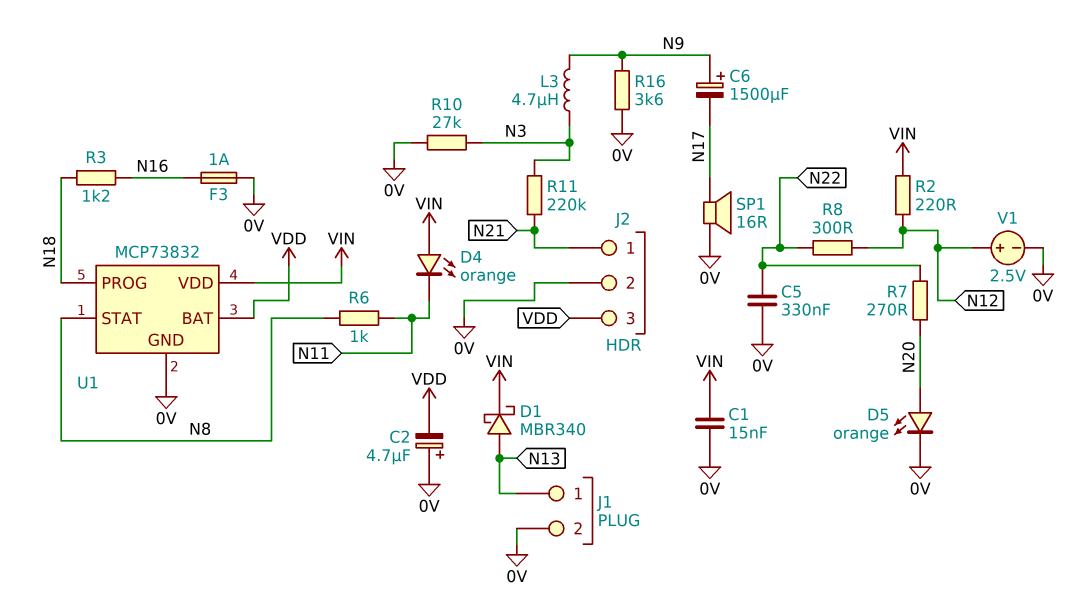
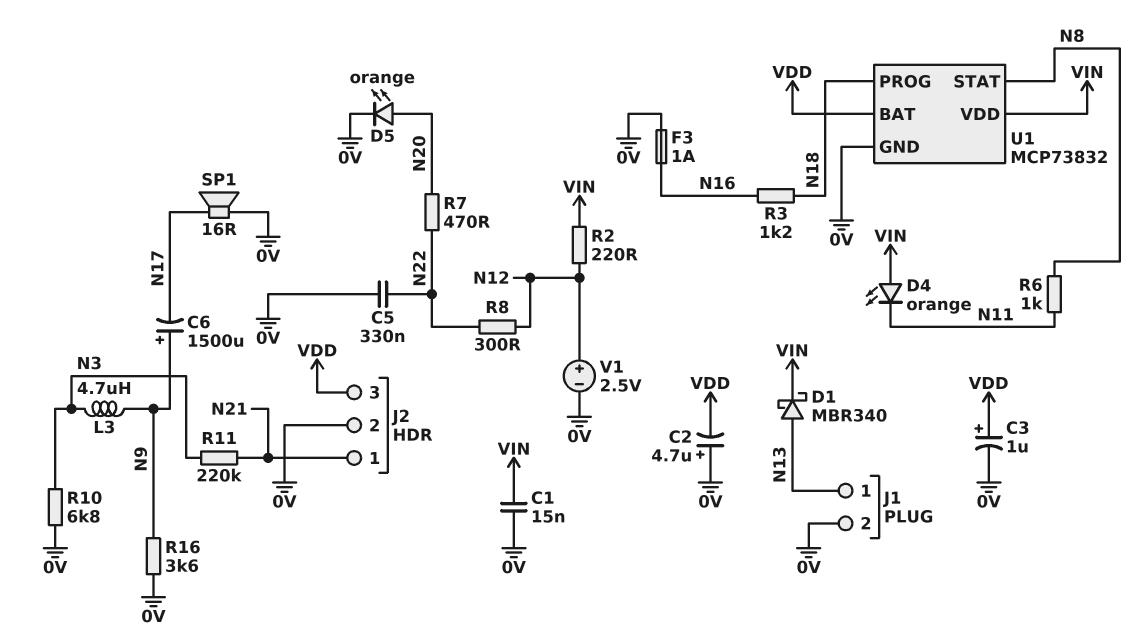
C3: none -> 1uF (plus VDD, minus 0V)
R7: 270 (N20, N22) -> 470 (N20, N22)
R10: 27k (0V, N3) -> 6.8k (0V, N3)

